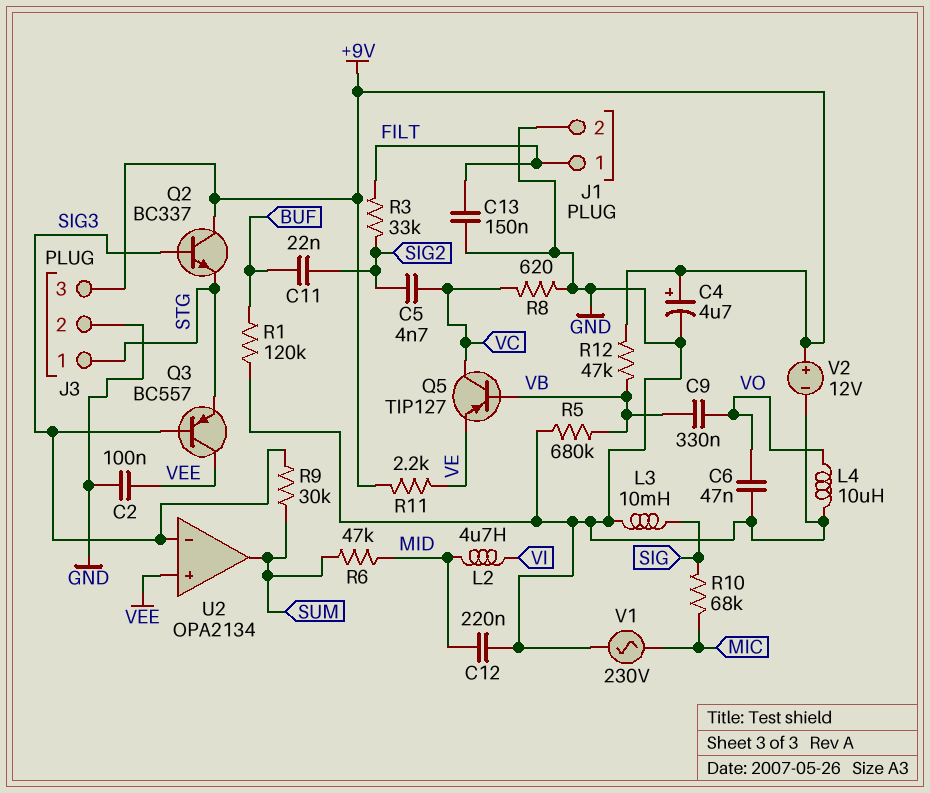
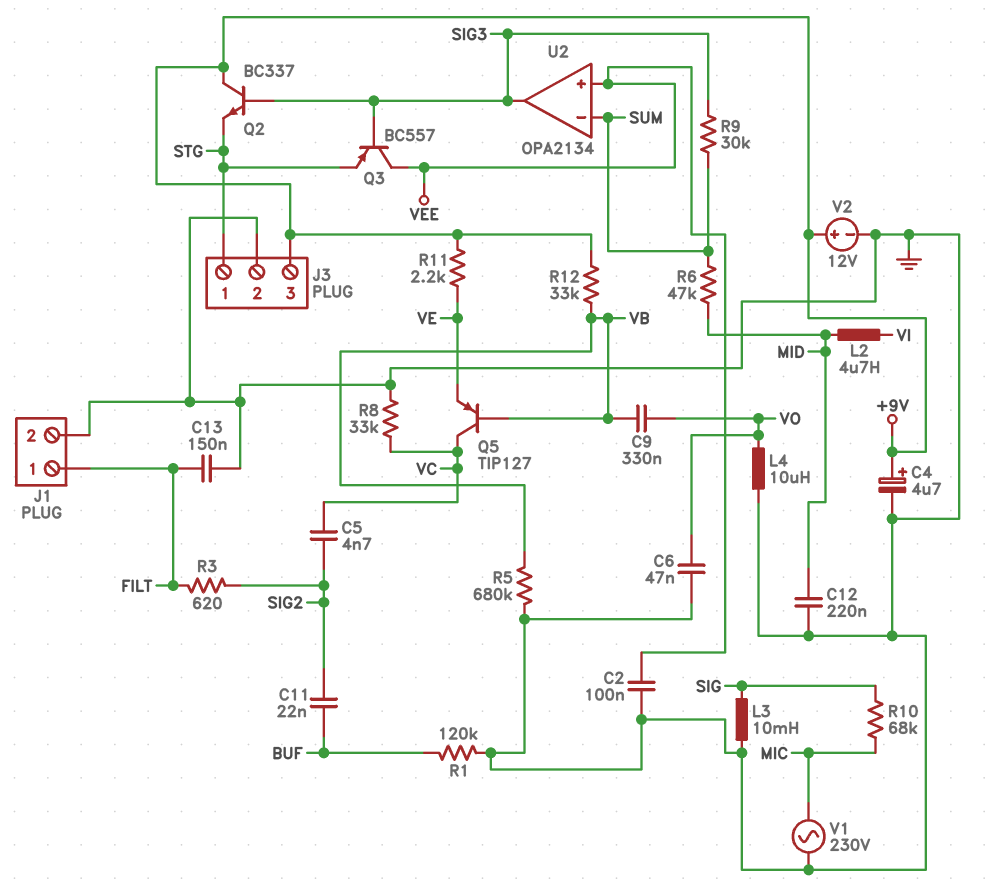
R3: 33k (FILT, SIG2) -> 620 (FILT, SIG2)
R8: 620 (GND, VC) -> 33k (GND, VC)
R12: 47k (+9V, VB) -> 33k (+9V, VB)
U2 pin in-: SIG3 -> SUM
U2 pin out: SUM -> SIG3

